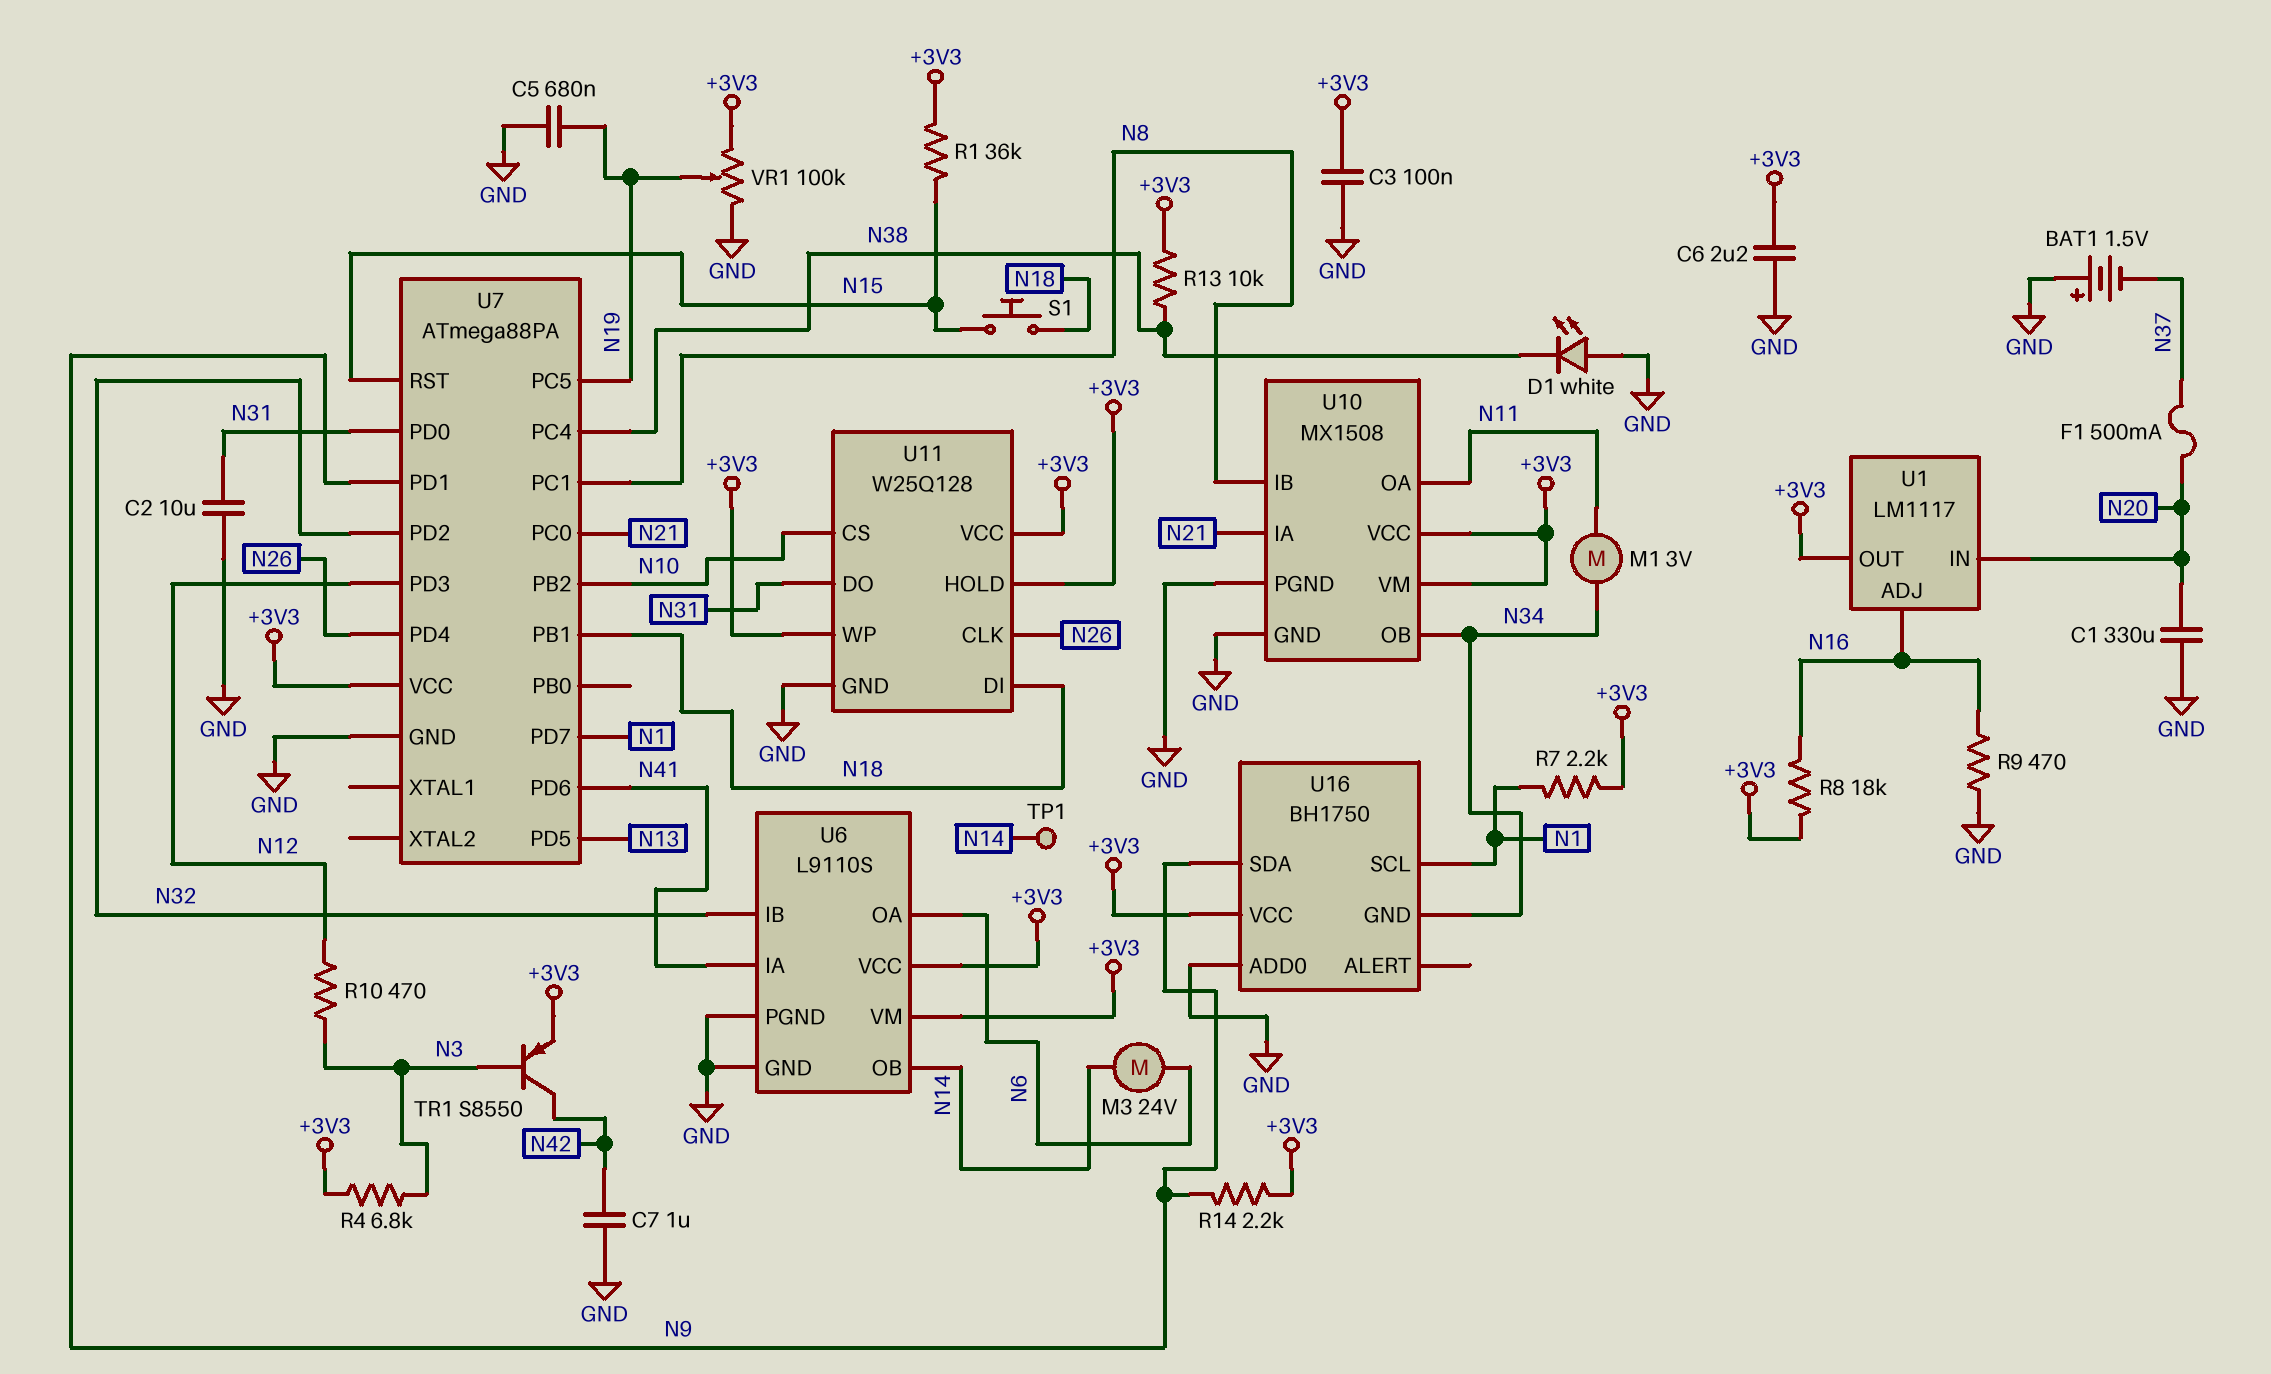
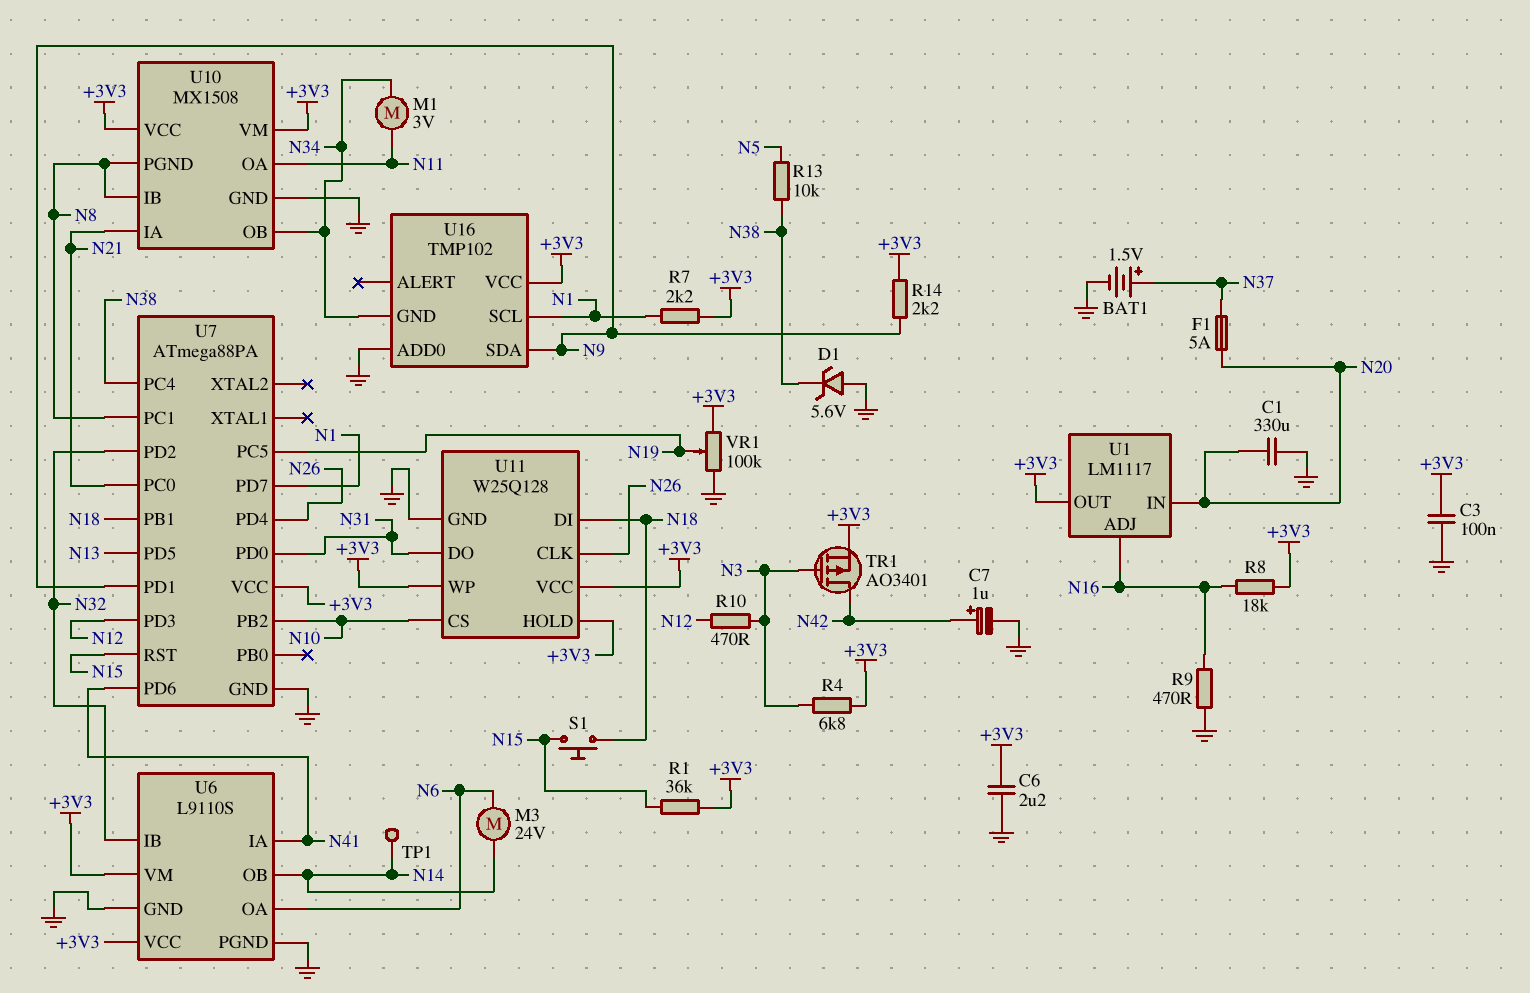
BAT1: 1.5V (plus GND, minus N37) -> 1.5V (plus N37, minus GND)
C2: 10uF (GND, N31) -> none
C5: 680nF (GND, N19) -> none
C7: 1uF (GND, N42) -> 1uF (plus N42, minus GND)
D1: LED white (A GND, K N38) -> zener 5.6V (A GND, K N38)
F1: 500mA (N20, N37) -> 5A (N20, N37)
R13: 10k (+3V3, N38) -> 10k (N5, N38)
TR1: PNP S8550 (B N3, C N42, E +3V3) -> PMOS AO3401 (G N3, D N42, S +3V3)
U10 pin PGND: GND -> N8
U16: BH1750 -> TMP102

